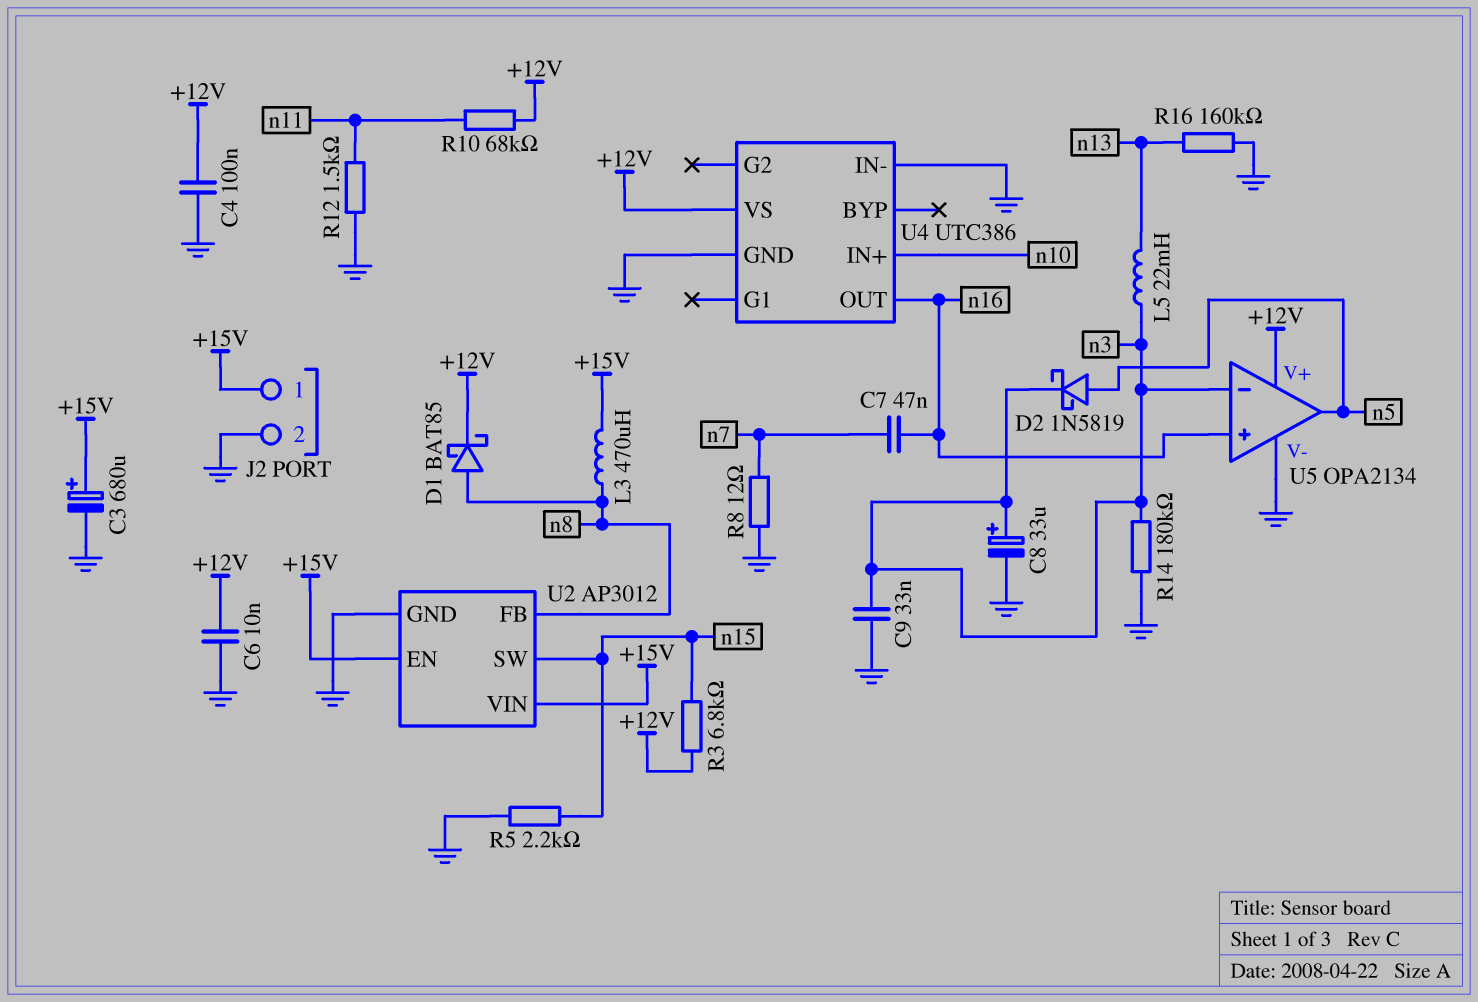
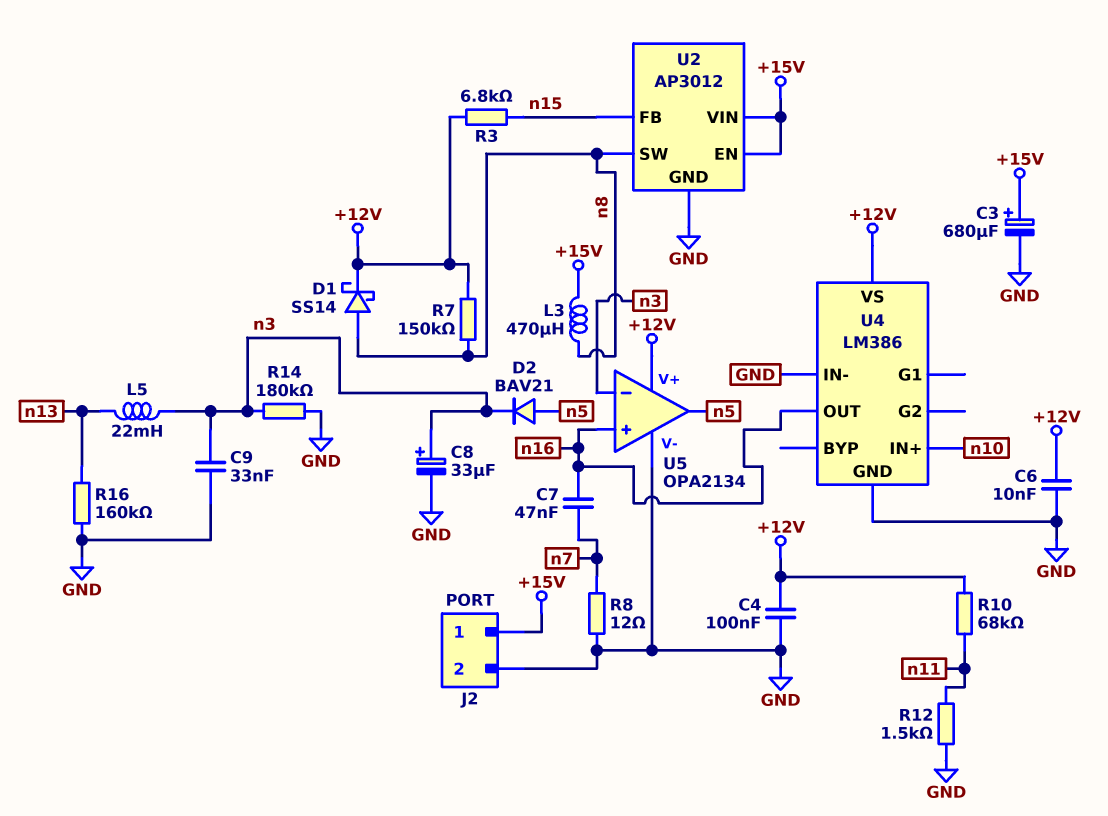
D1: schottky BAT85 (A n8, K +12V) -> schottky SS14 (A n8, K +12V)
D2: schottky 1N5819 (A n5, K n3) -> diode BAV21 (A n5, K n3)
R5: 2.2k (GND, n15) -> none
R7: none -> 150k (+12V, n8)
U2 pin FB: n8 -> n15
U2 pin SW: n15 -> n8
U4: UTC386 -> LM386

